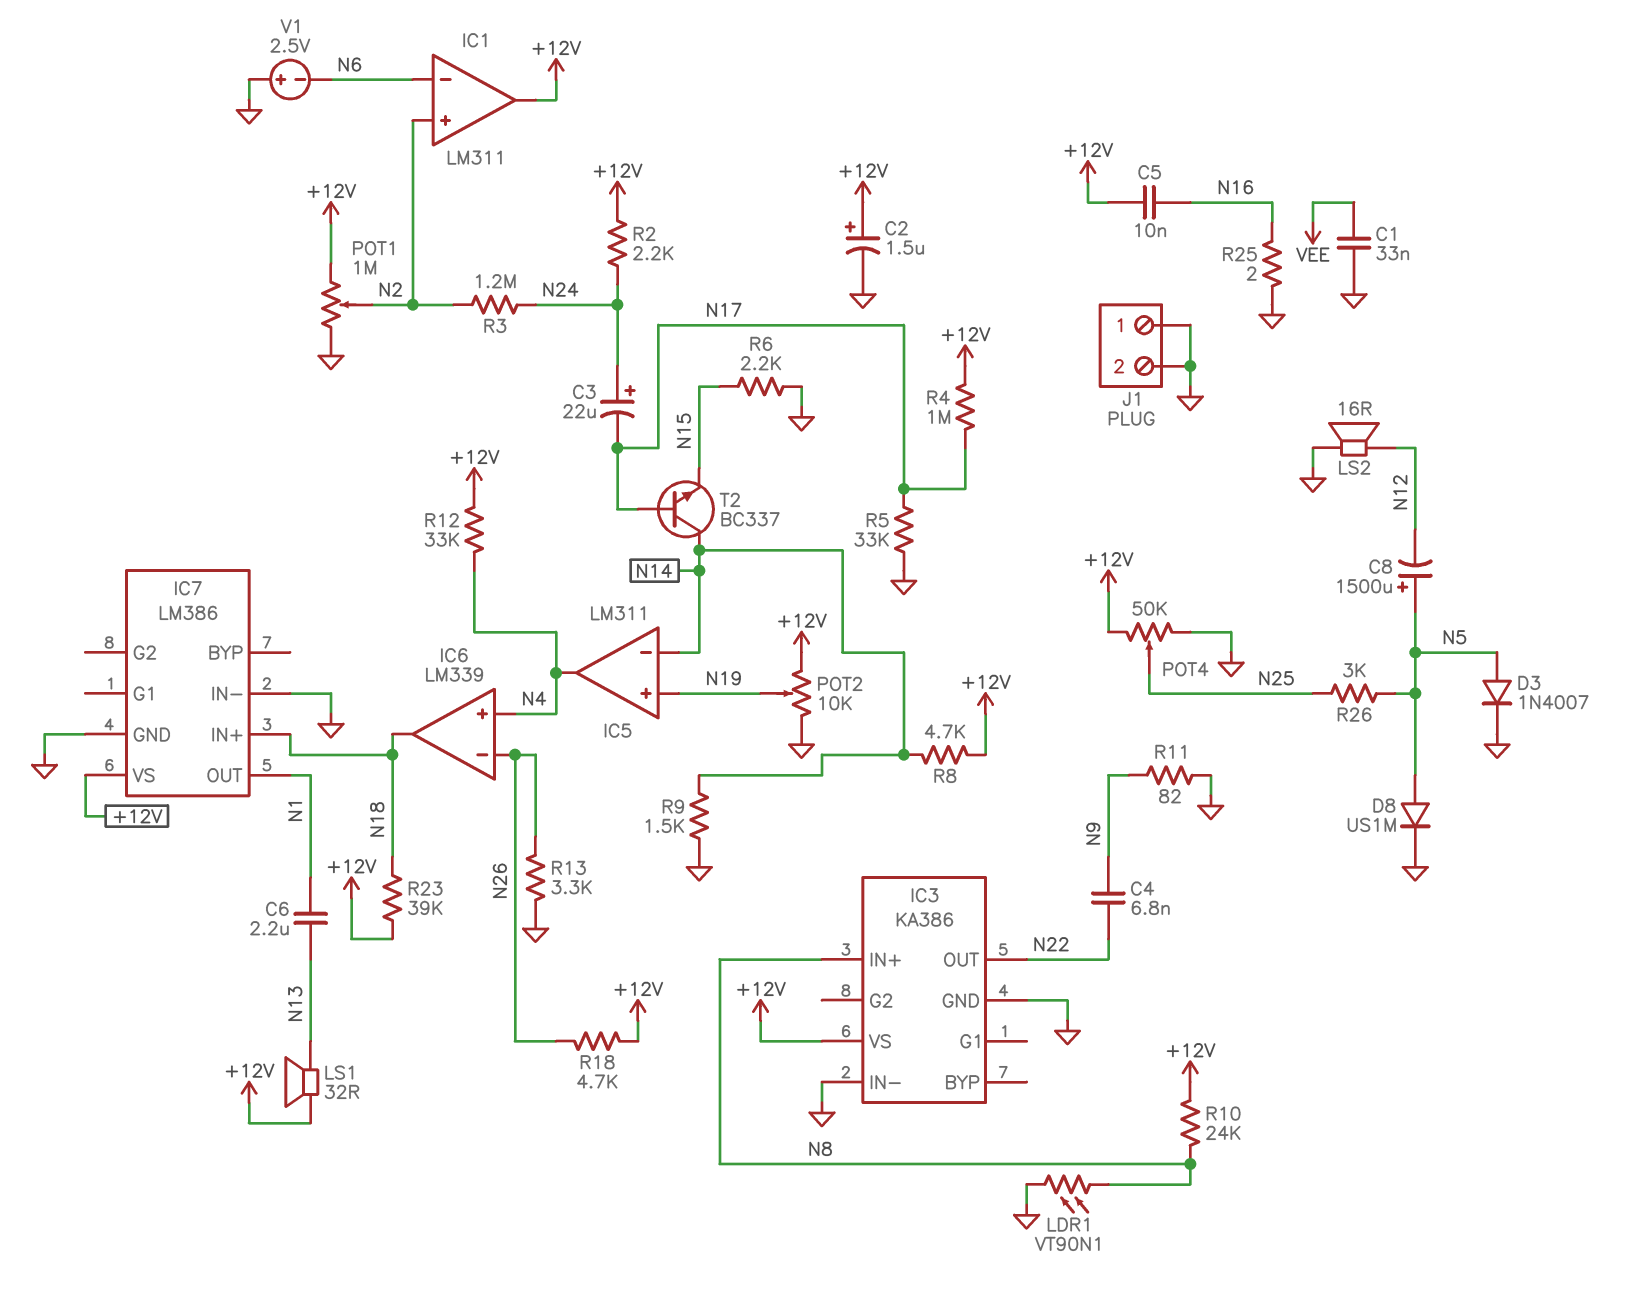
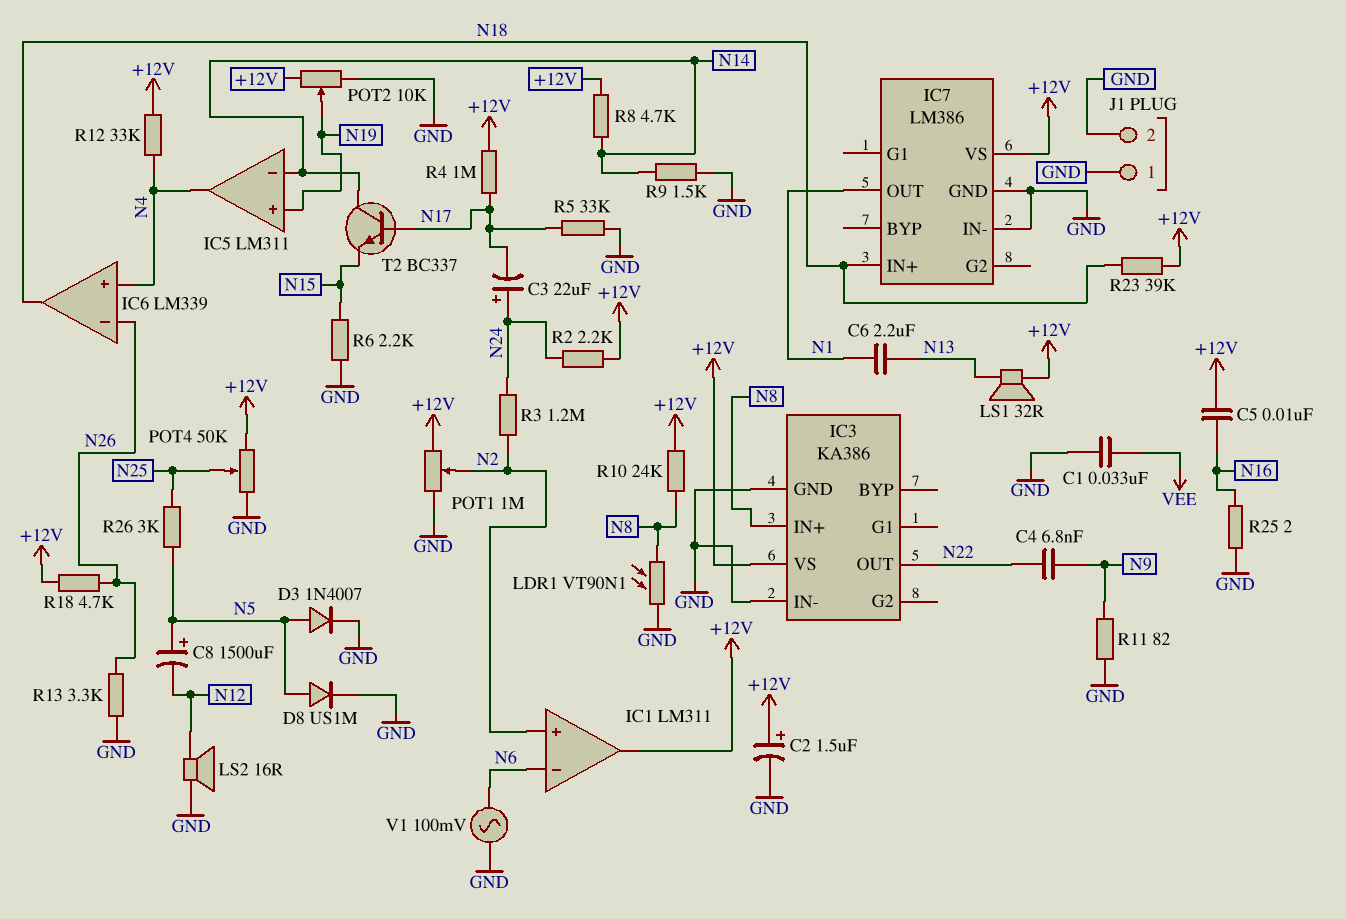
V1: 2.5V (plus GND, minus N6) -> AC 100mV (GND, N6)

